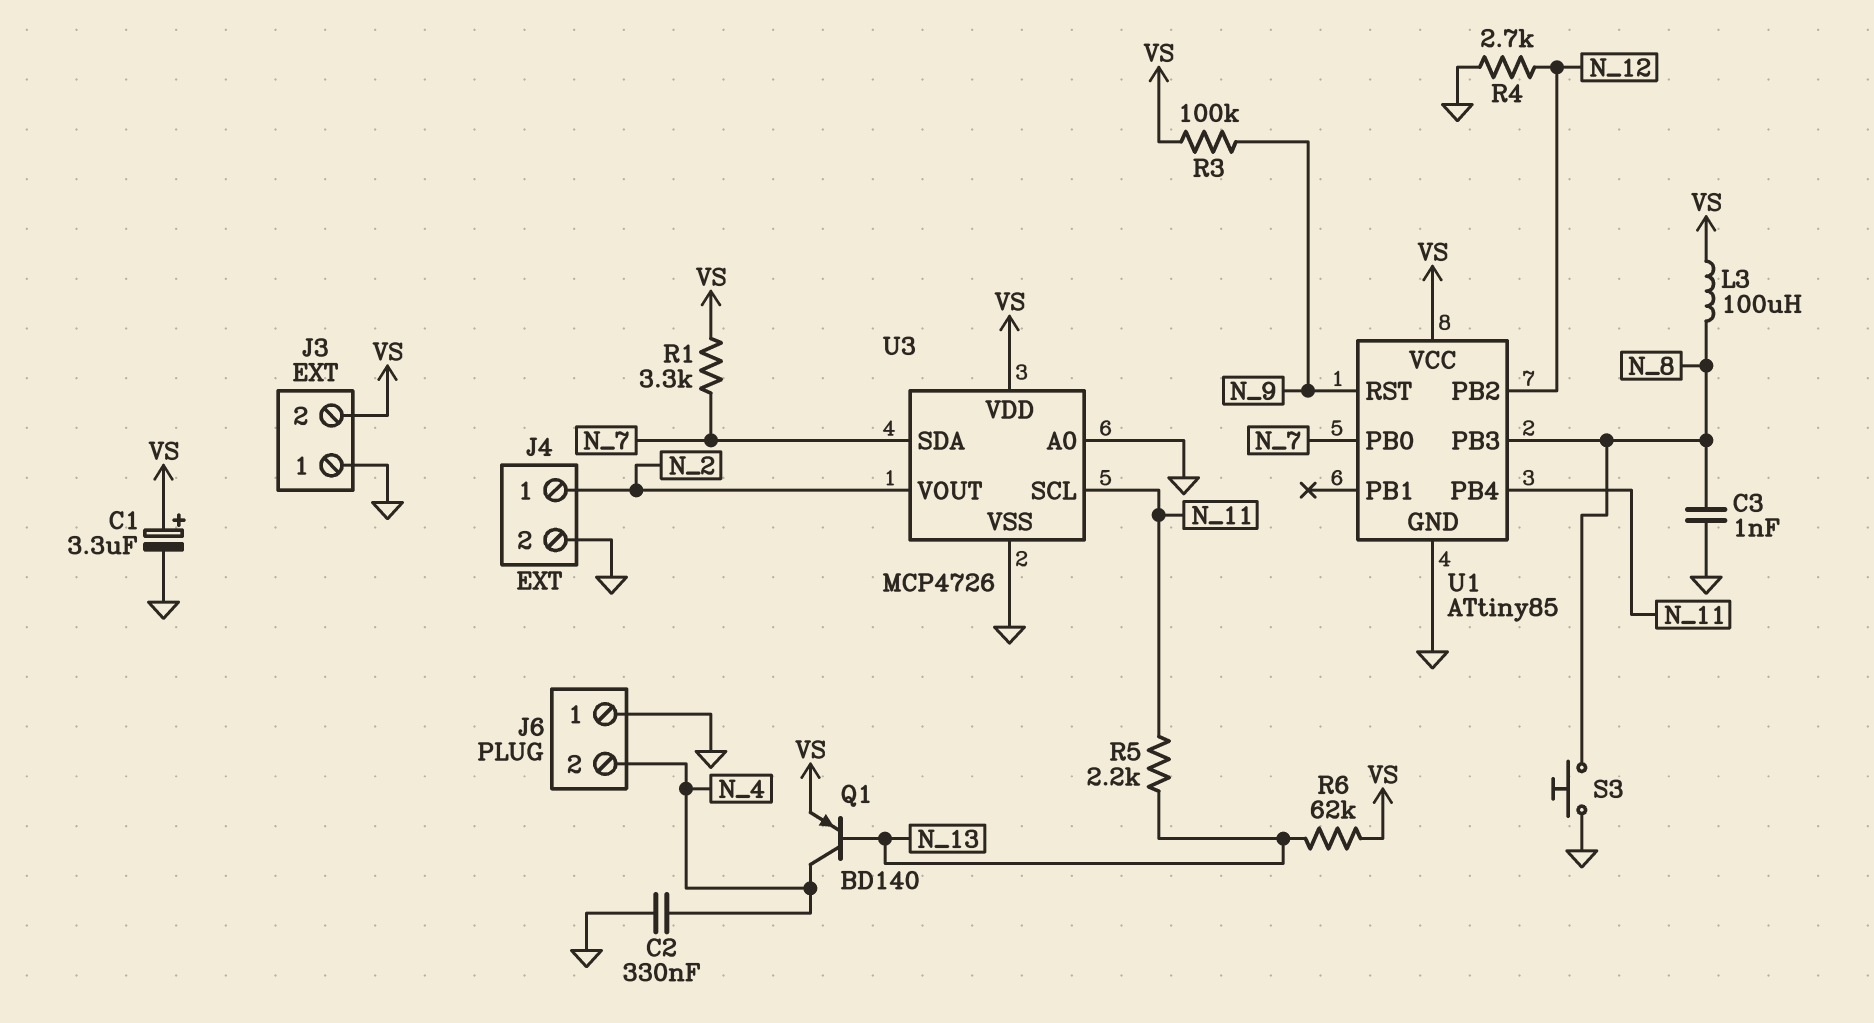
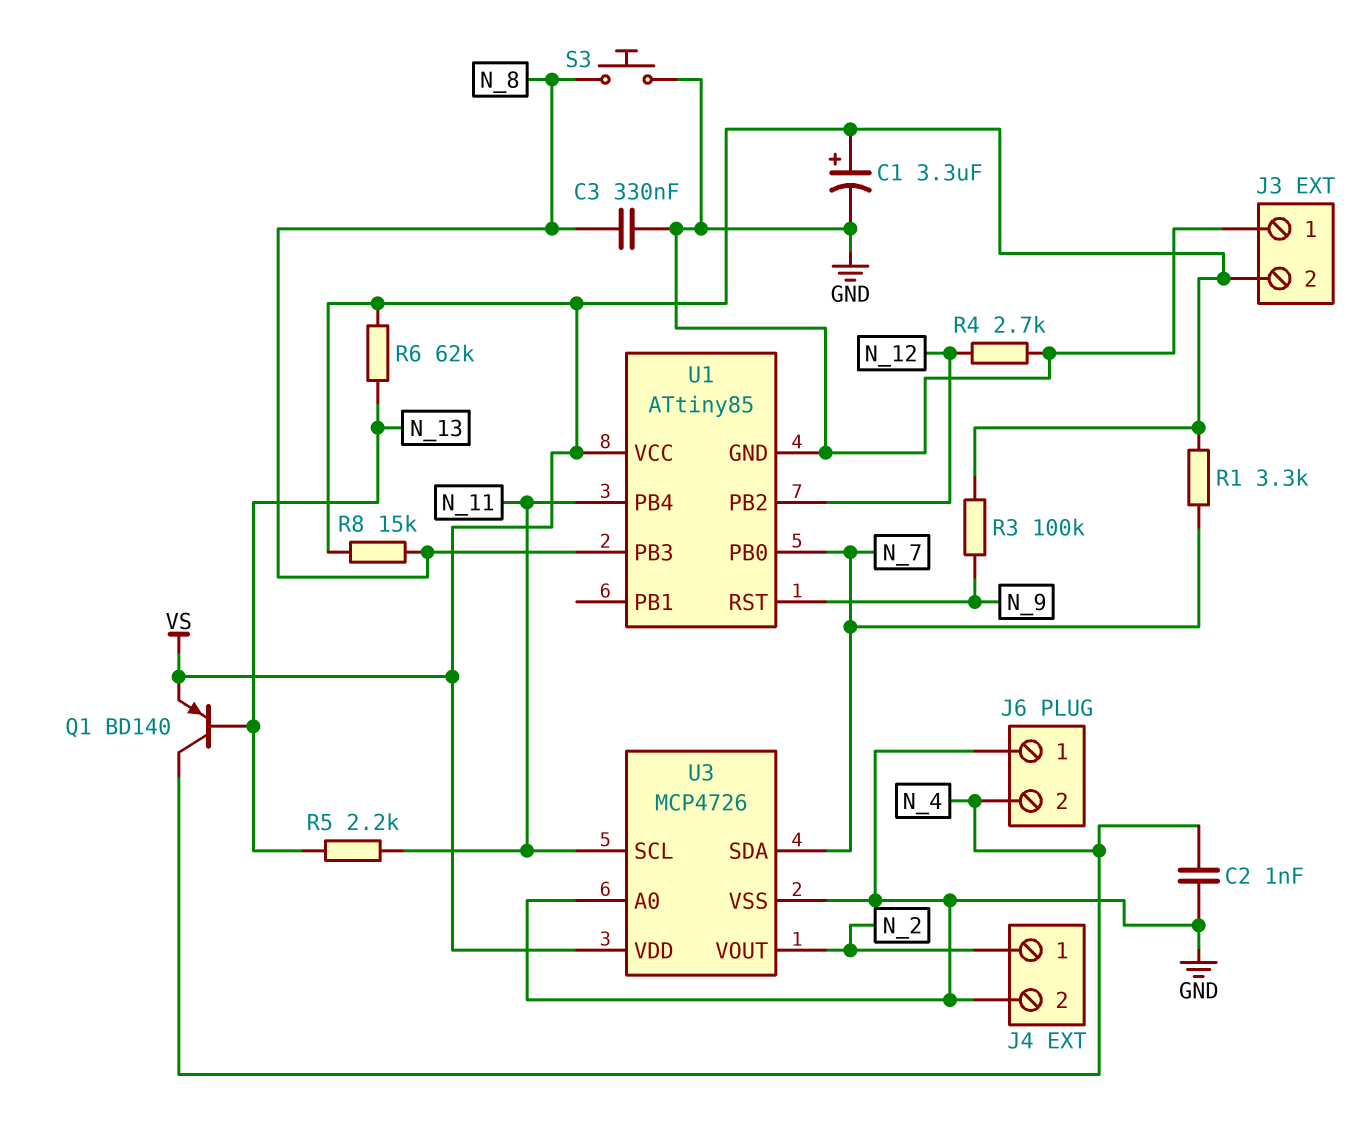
C2: 330nF (GND, N_4) -> 1nF (GND, N_4)
C3: 1nF (GND, N_8) -> 330nF (GND, N_8)
L3: 100uH (N_8, VS) -> none
R8: none -> 15k (N_8, VS)

